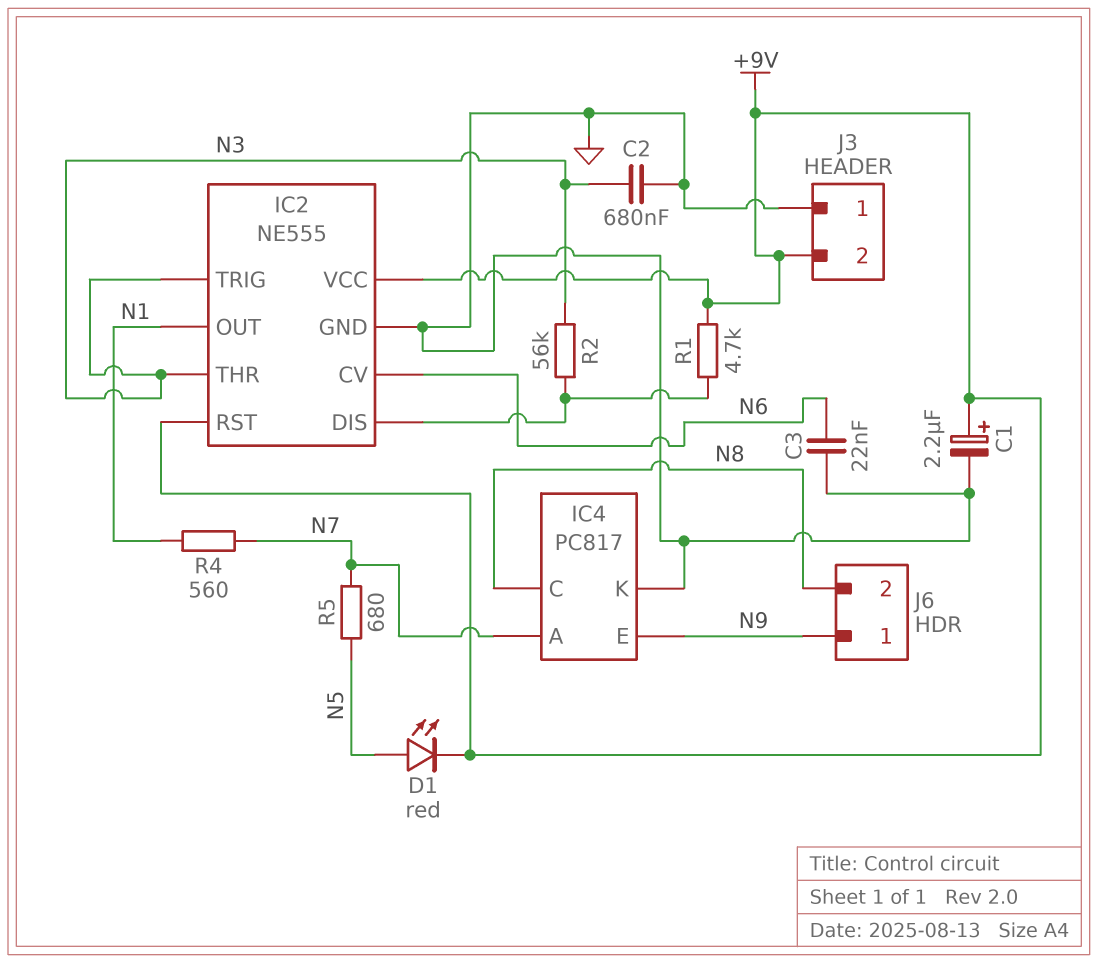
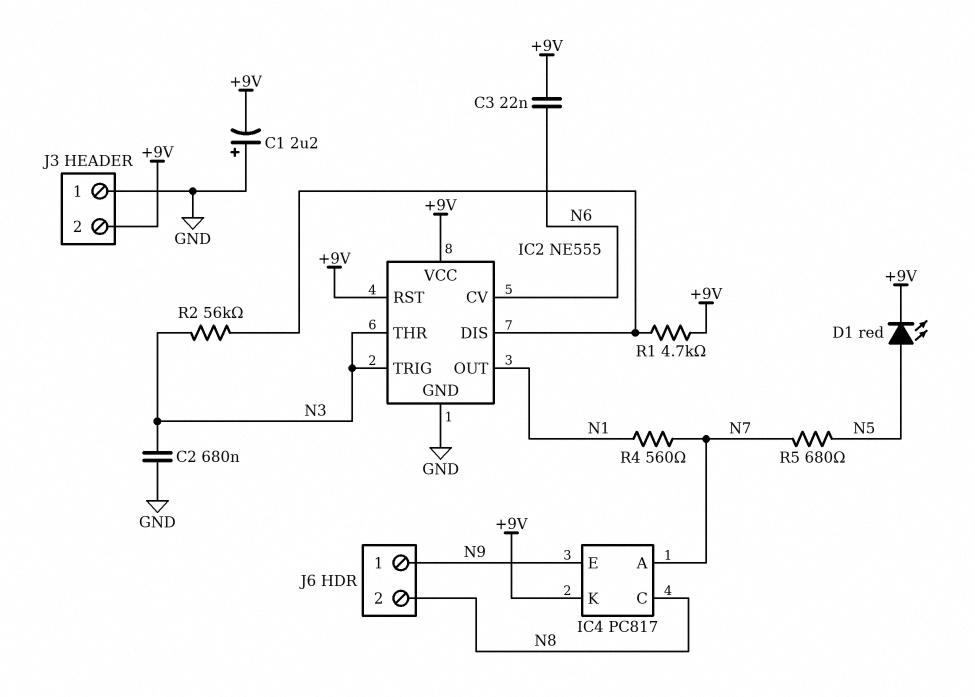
C1: 2.2uF (plus +9V, minus GND) -> 2.2uF (plus GND, minus +9V)
C3: 22nF (GND, N6) -> 22nF (+9V, N6)
IC4 pin K: GND -> +9V

